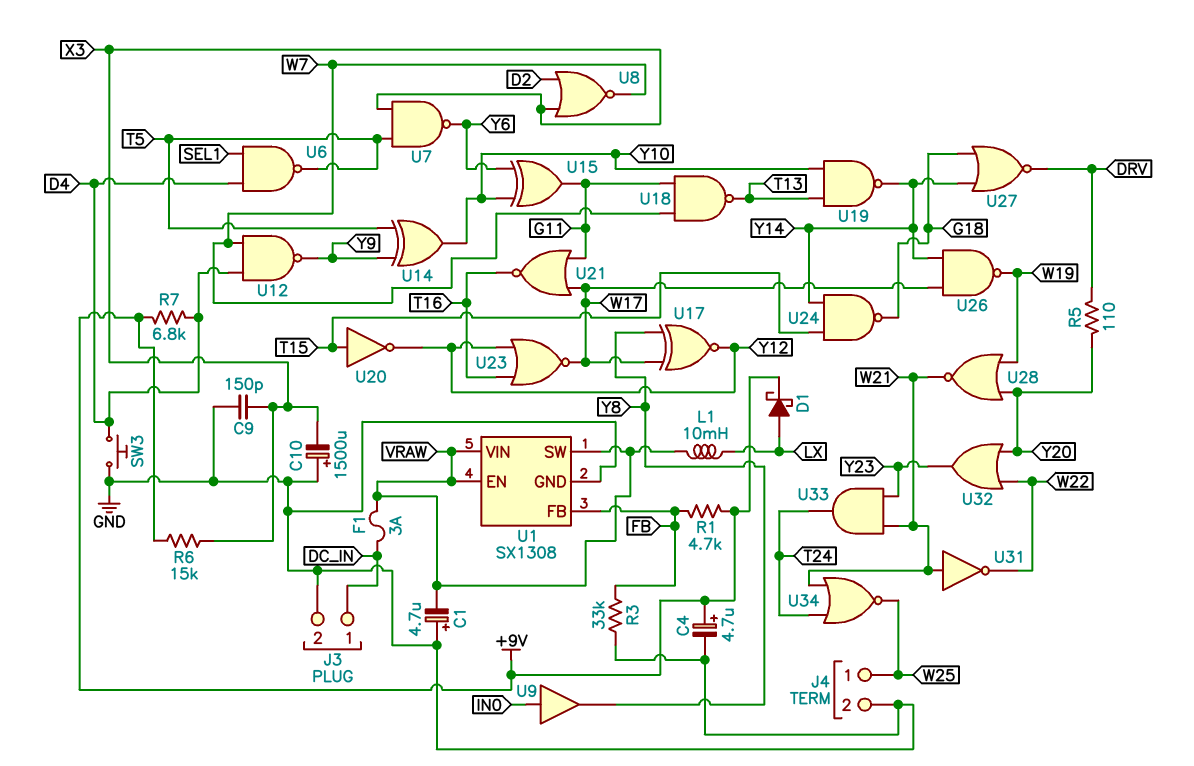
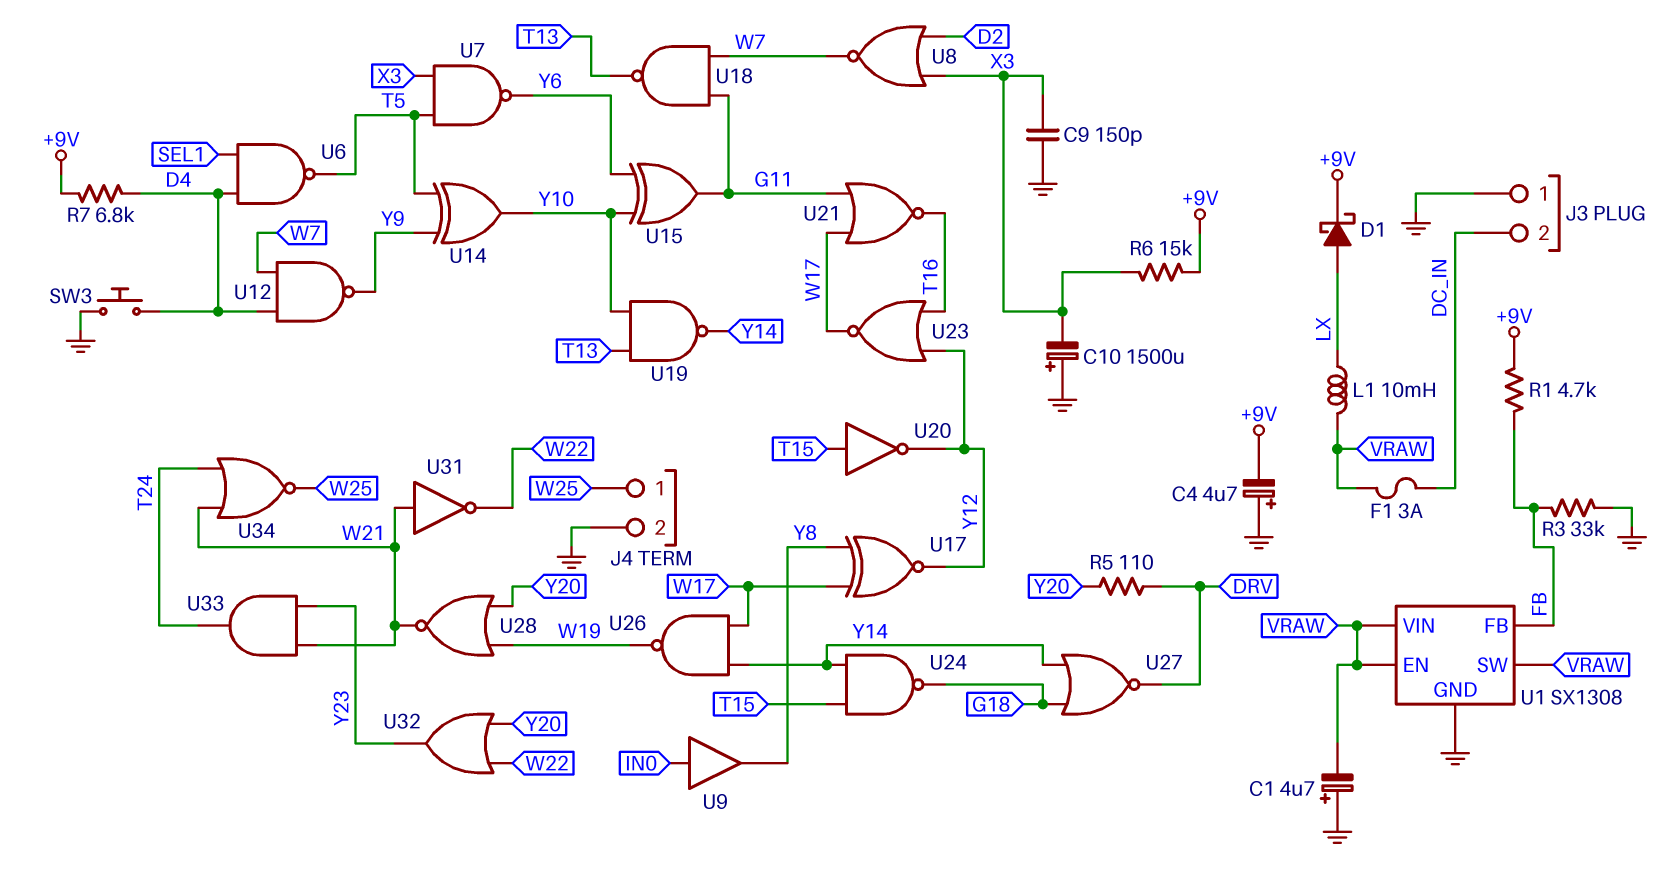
C4: 4.7uF (plus +9V, minus GND) -> 4.7uF (plus GND, minus +9V)
J3 pin 1: DC_IN -> GND
J3 pin 2: GND -> DC_IN

